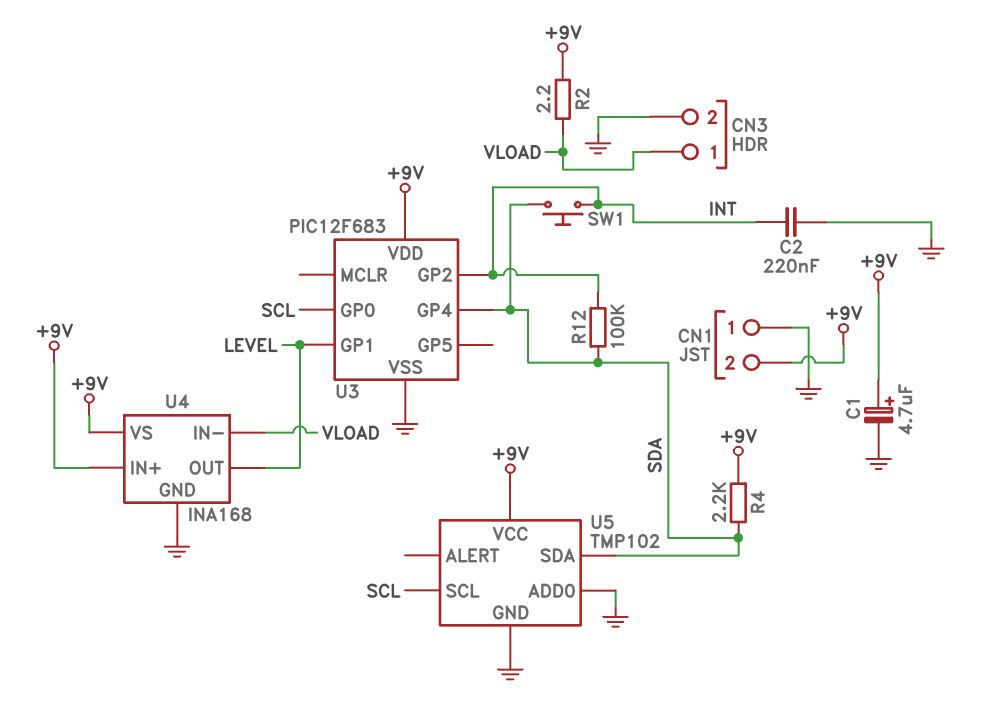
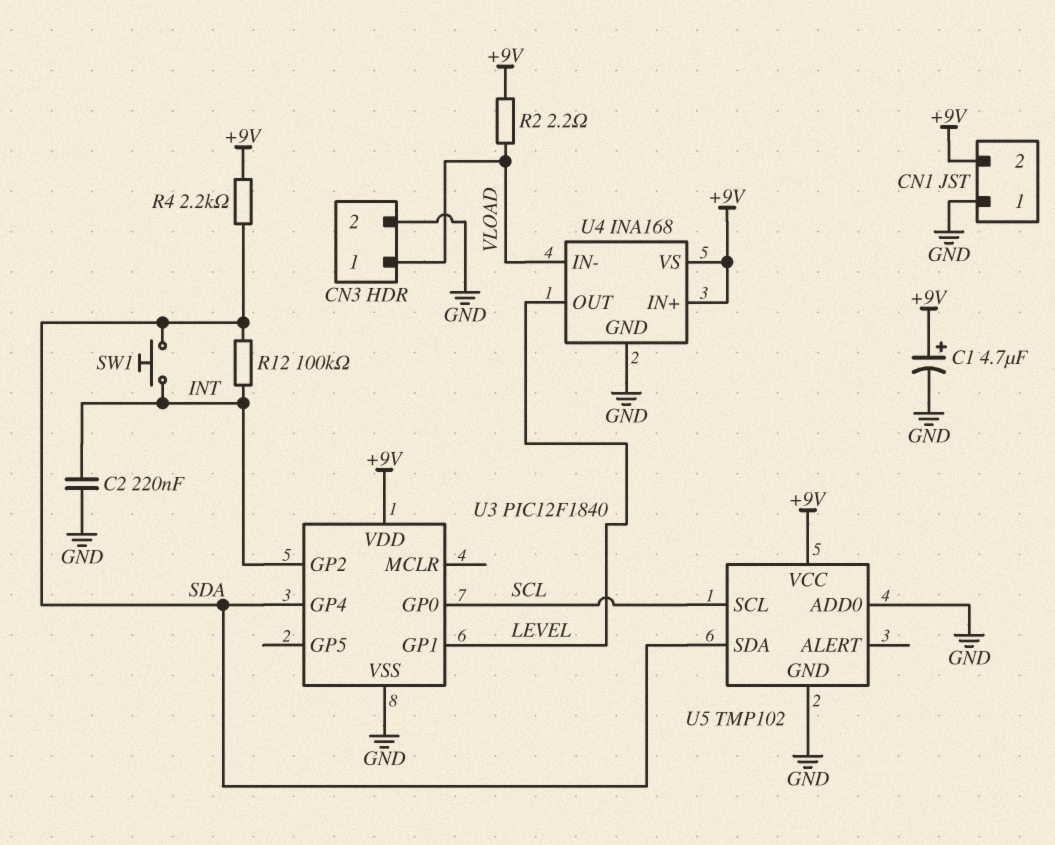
U3: PIC12F683 -> PIC12F1840

